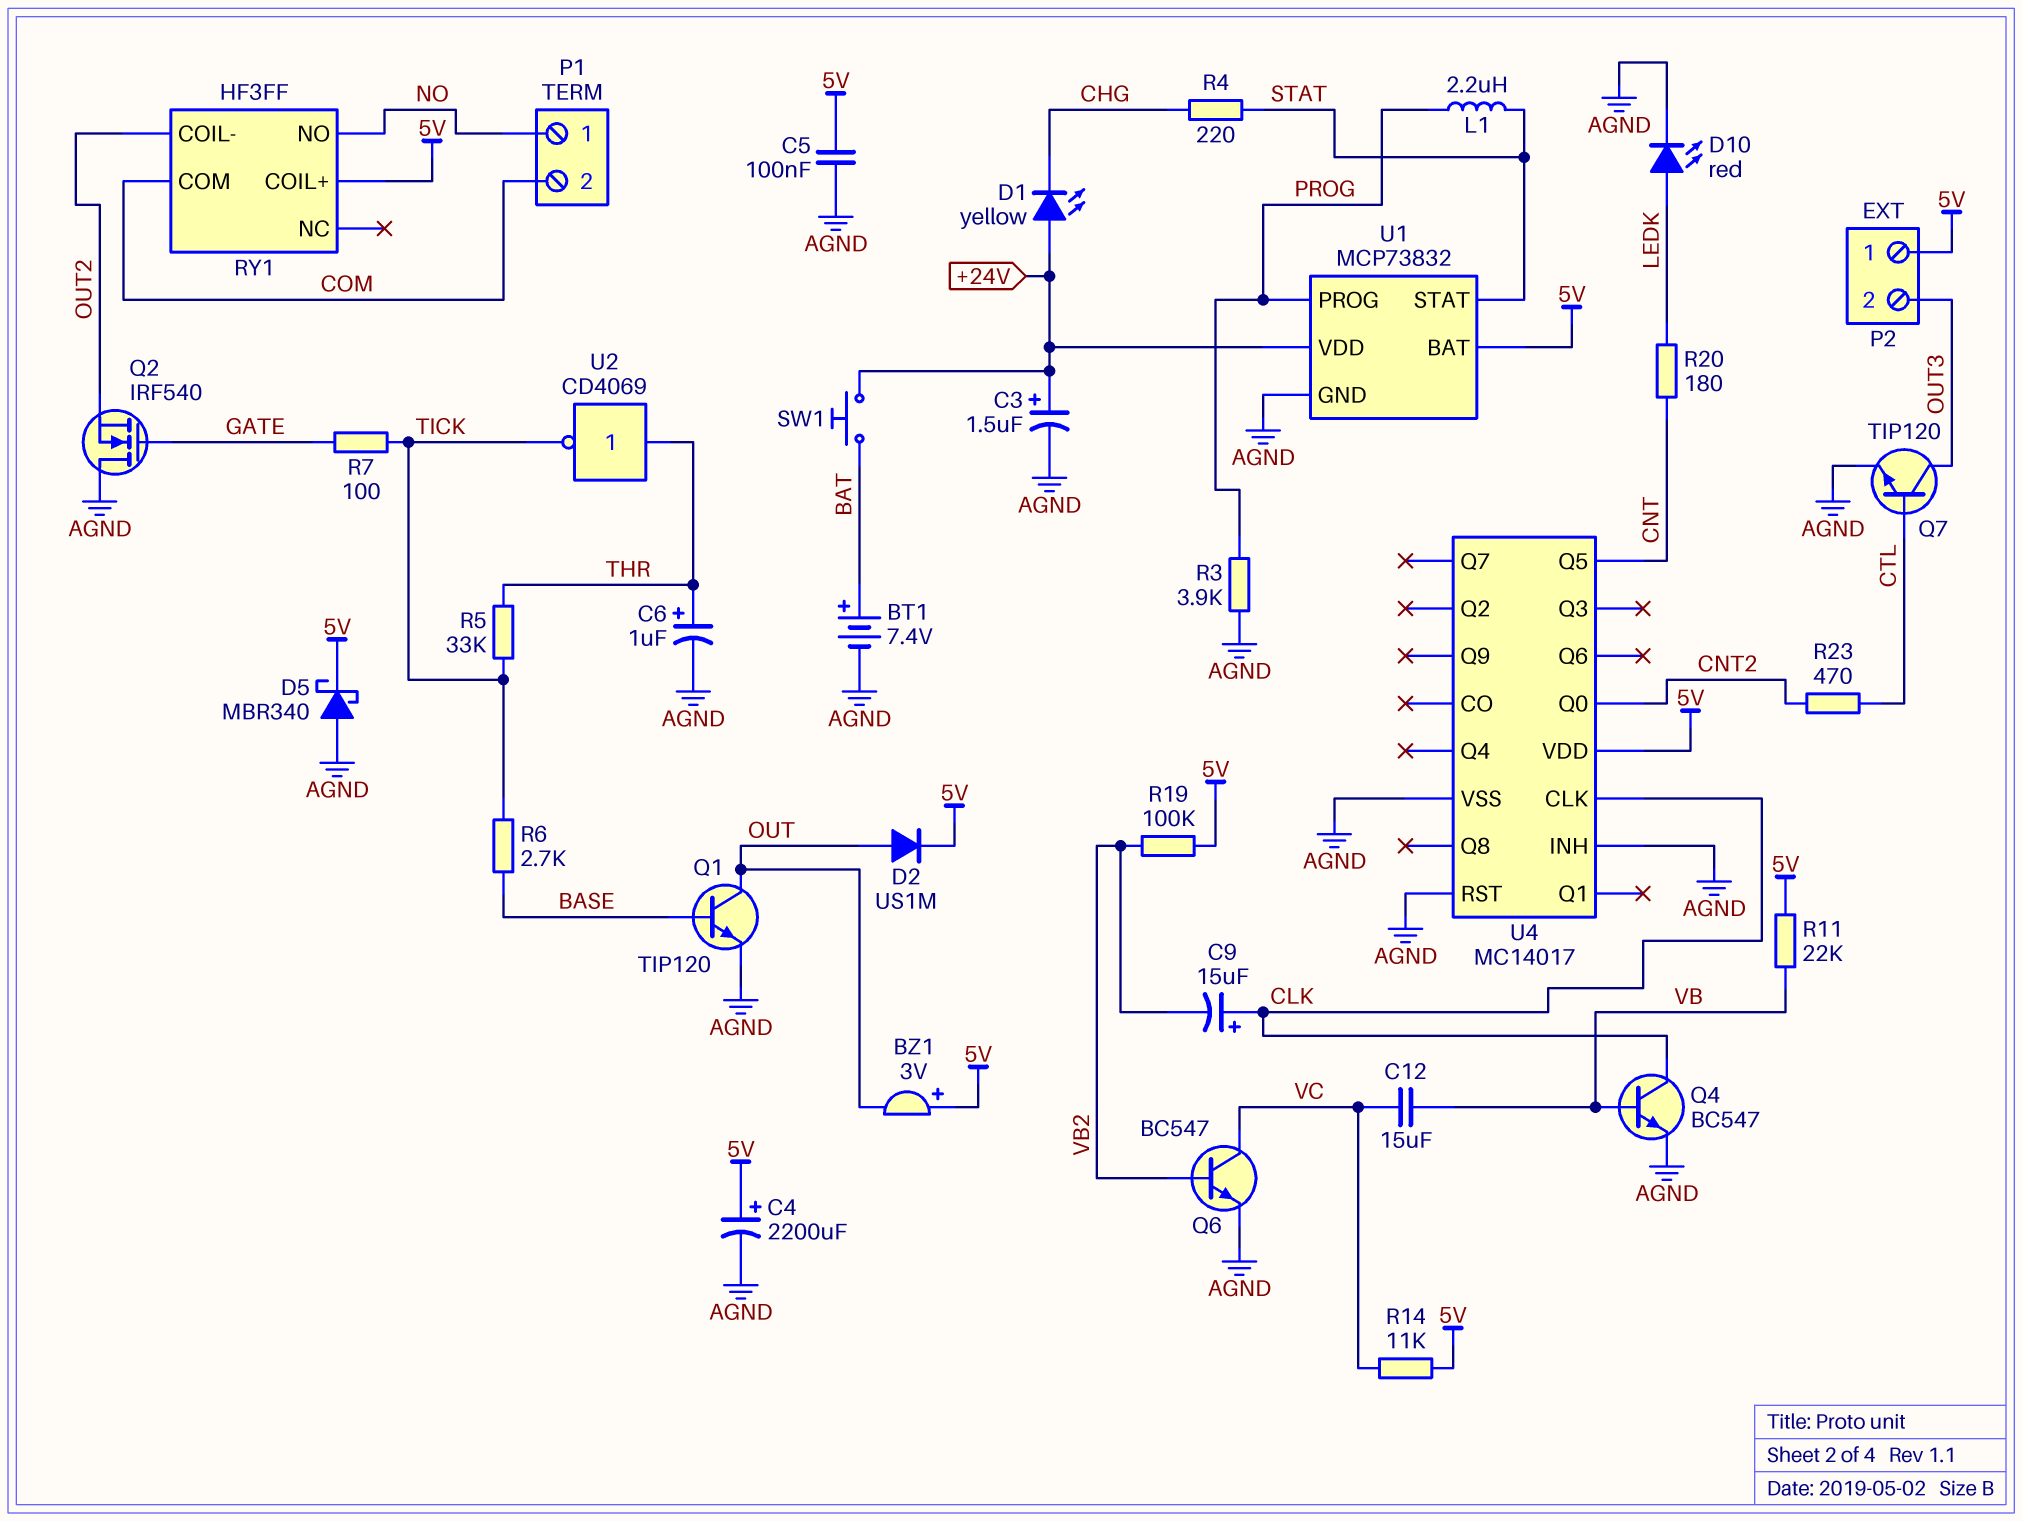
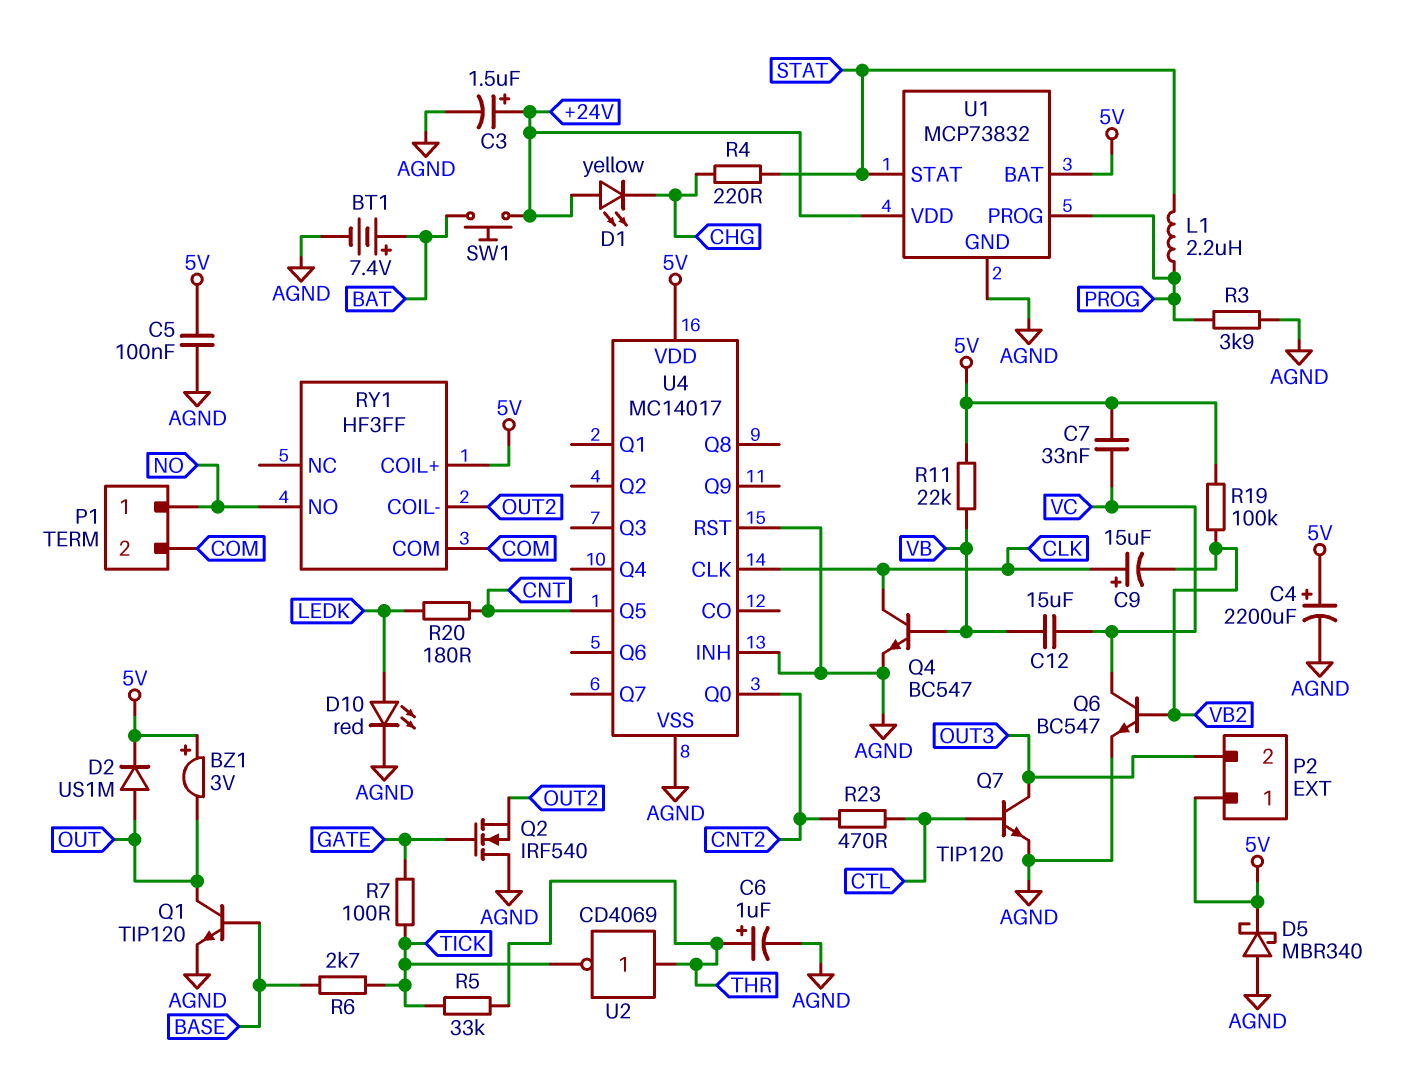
C7: none -> 33nF (5V, VC)
R14: 11k (5V, VC) -> none

